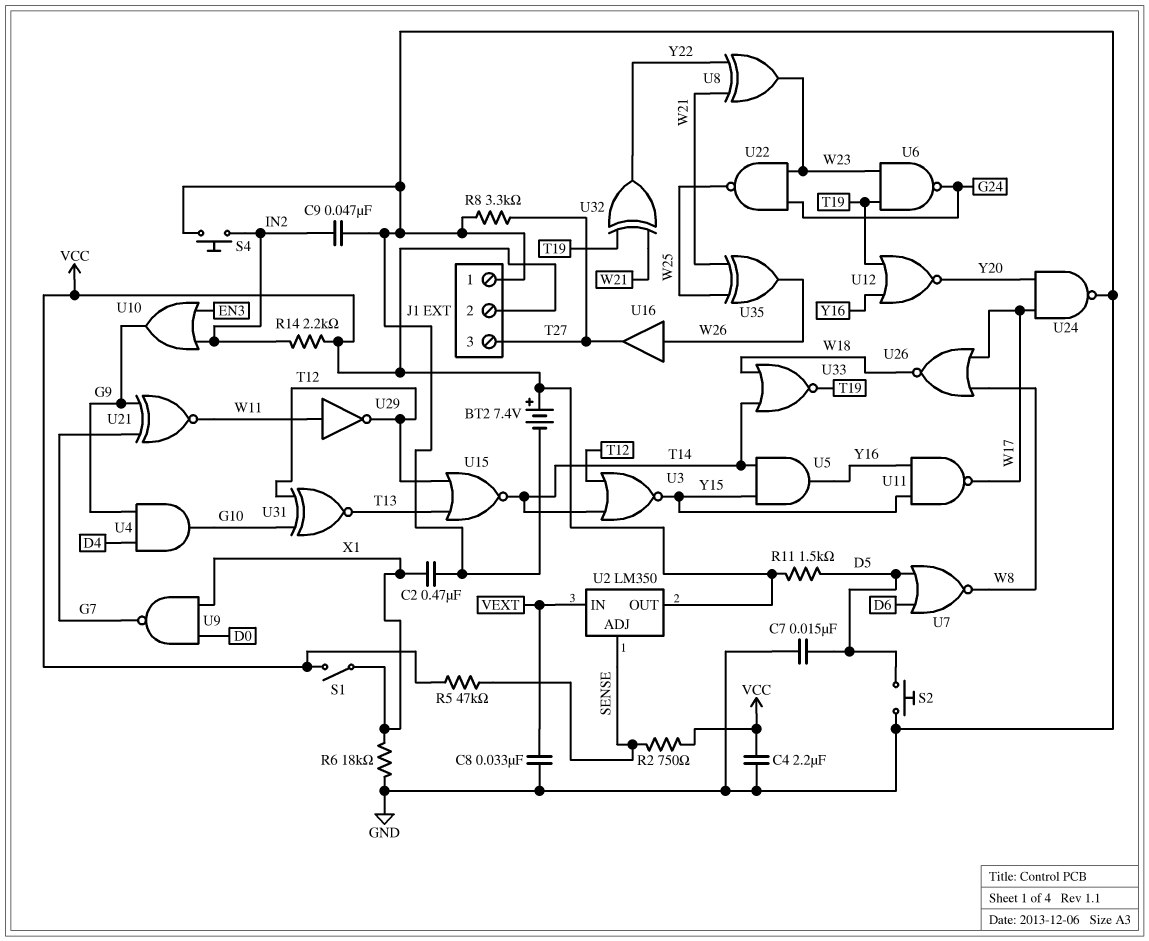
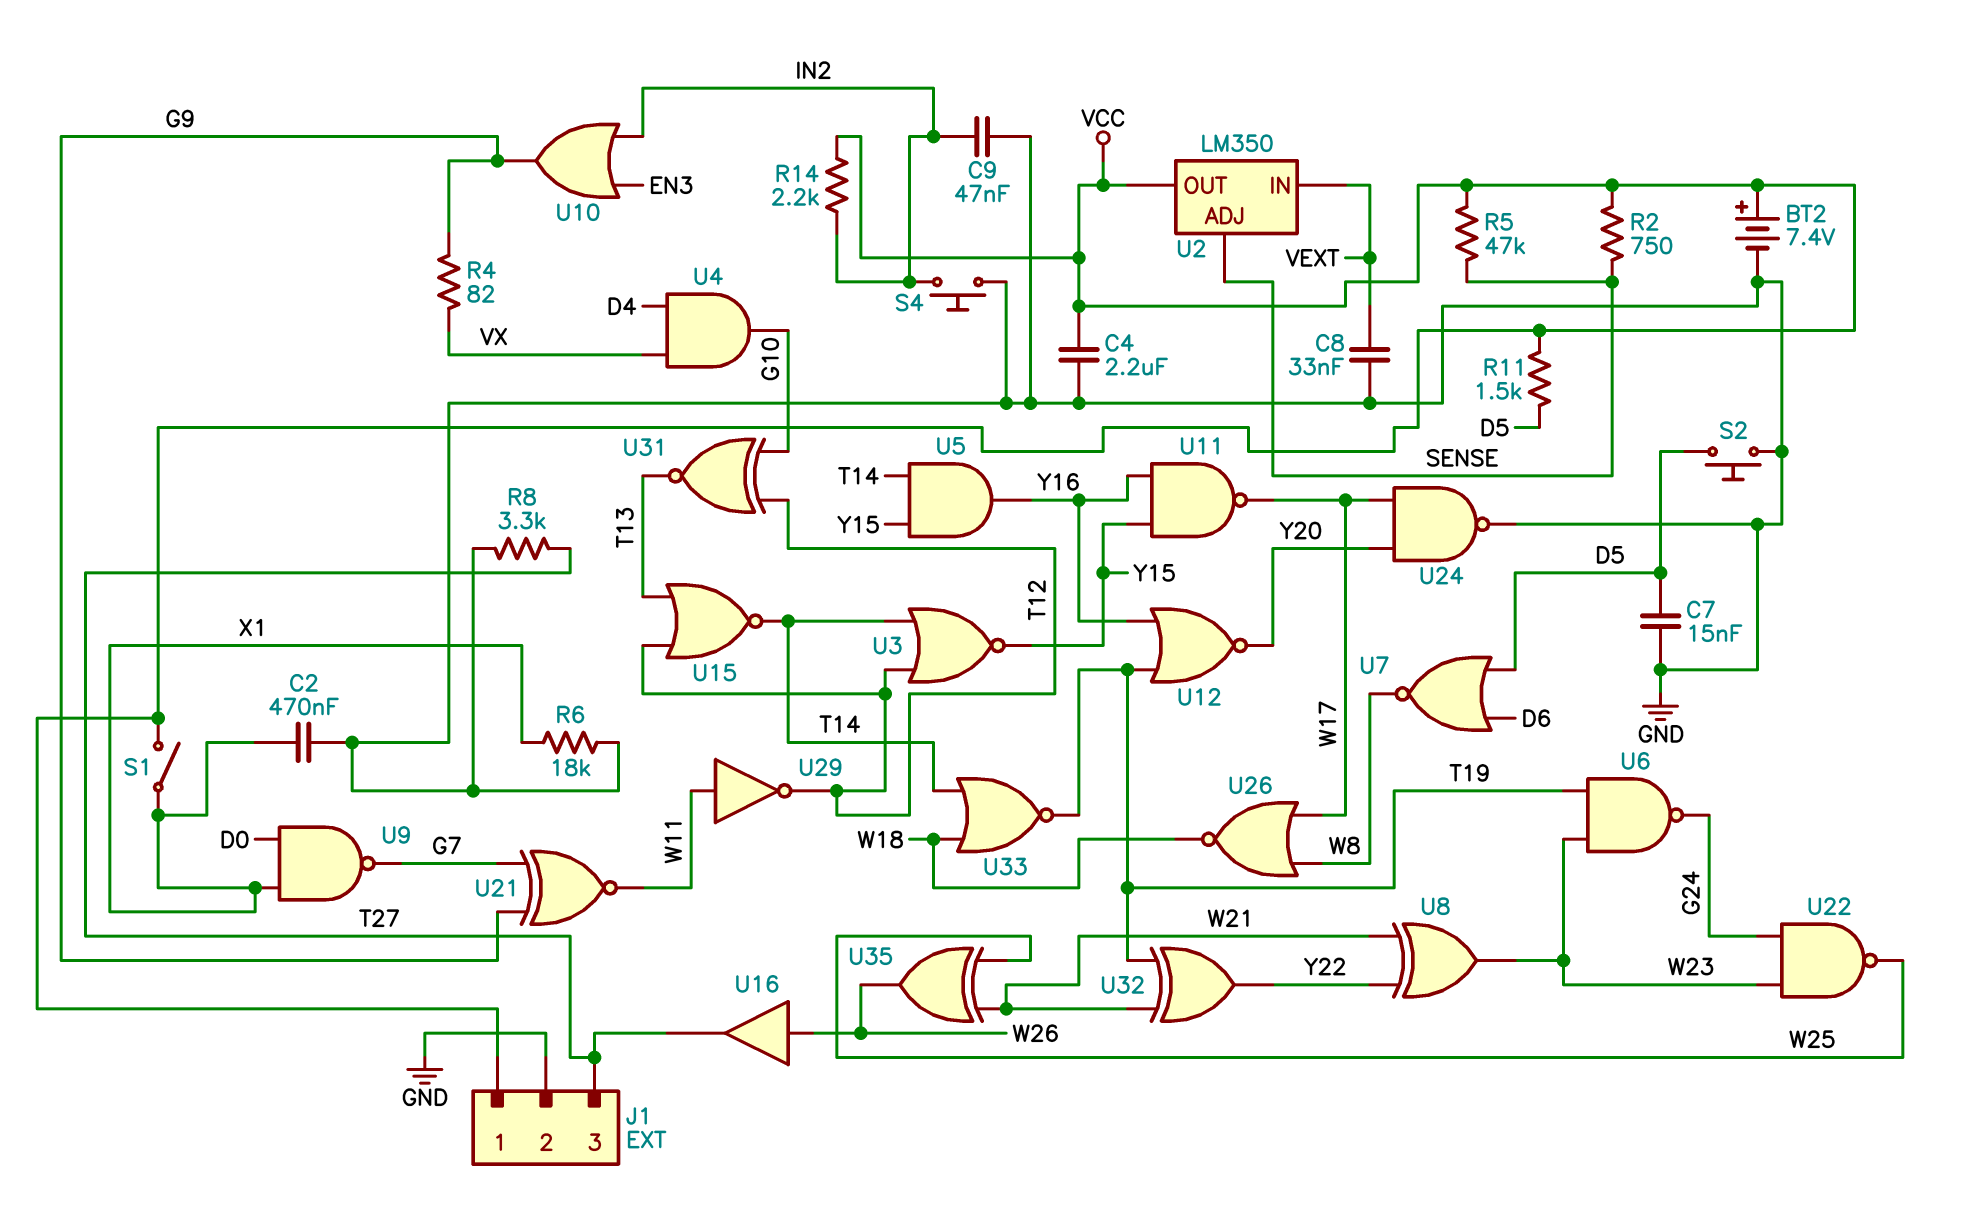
J1 pin 1: GND -> VCC
J1 pin 2: VCC -> GND
R4: none -> 82 (G9, VX)
U4: AND (in D4, in G9, out G10) -> AND (in D4, in VX, out G10)

